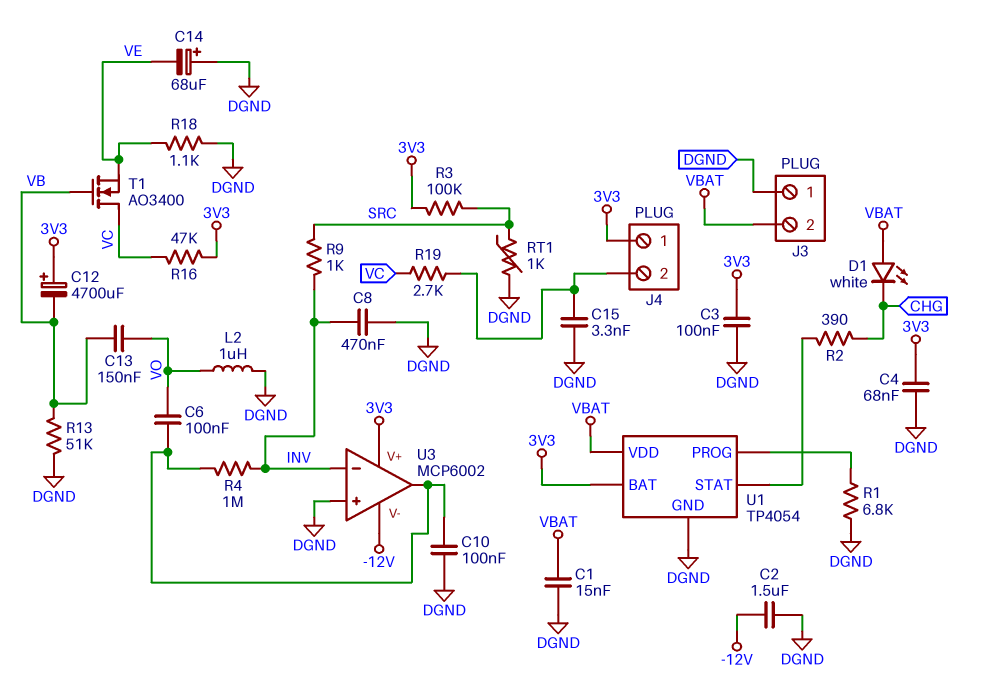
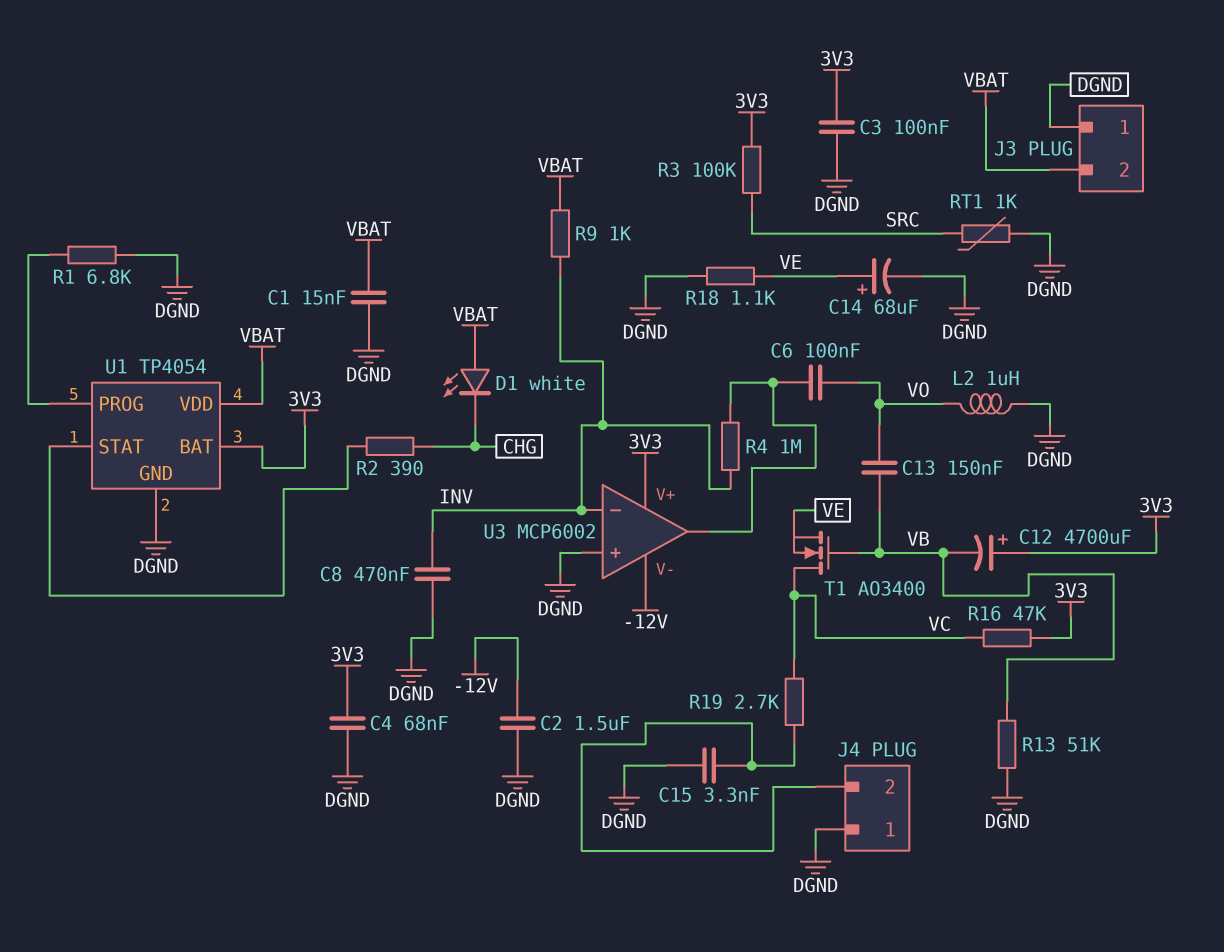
C10: 100nF (DGND, U3/out) -> none
C14: 68uF (plus DGND, minus VE) -> 68uF (plus VE, minus DGND)
J4 pin 1: 3V3 -> DGND
R9: 1k (INV, SRC) -> 1k (INV, VBAT)

